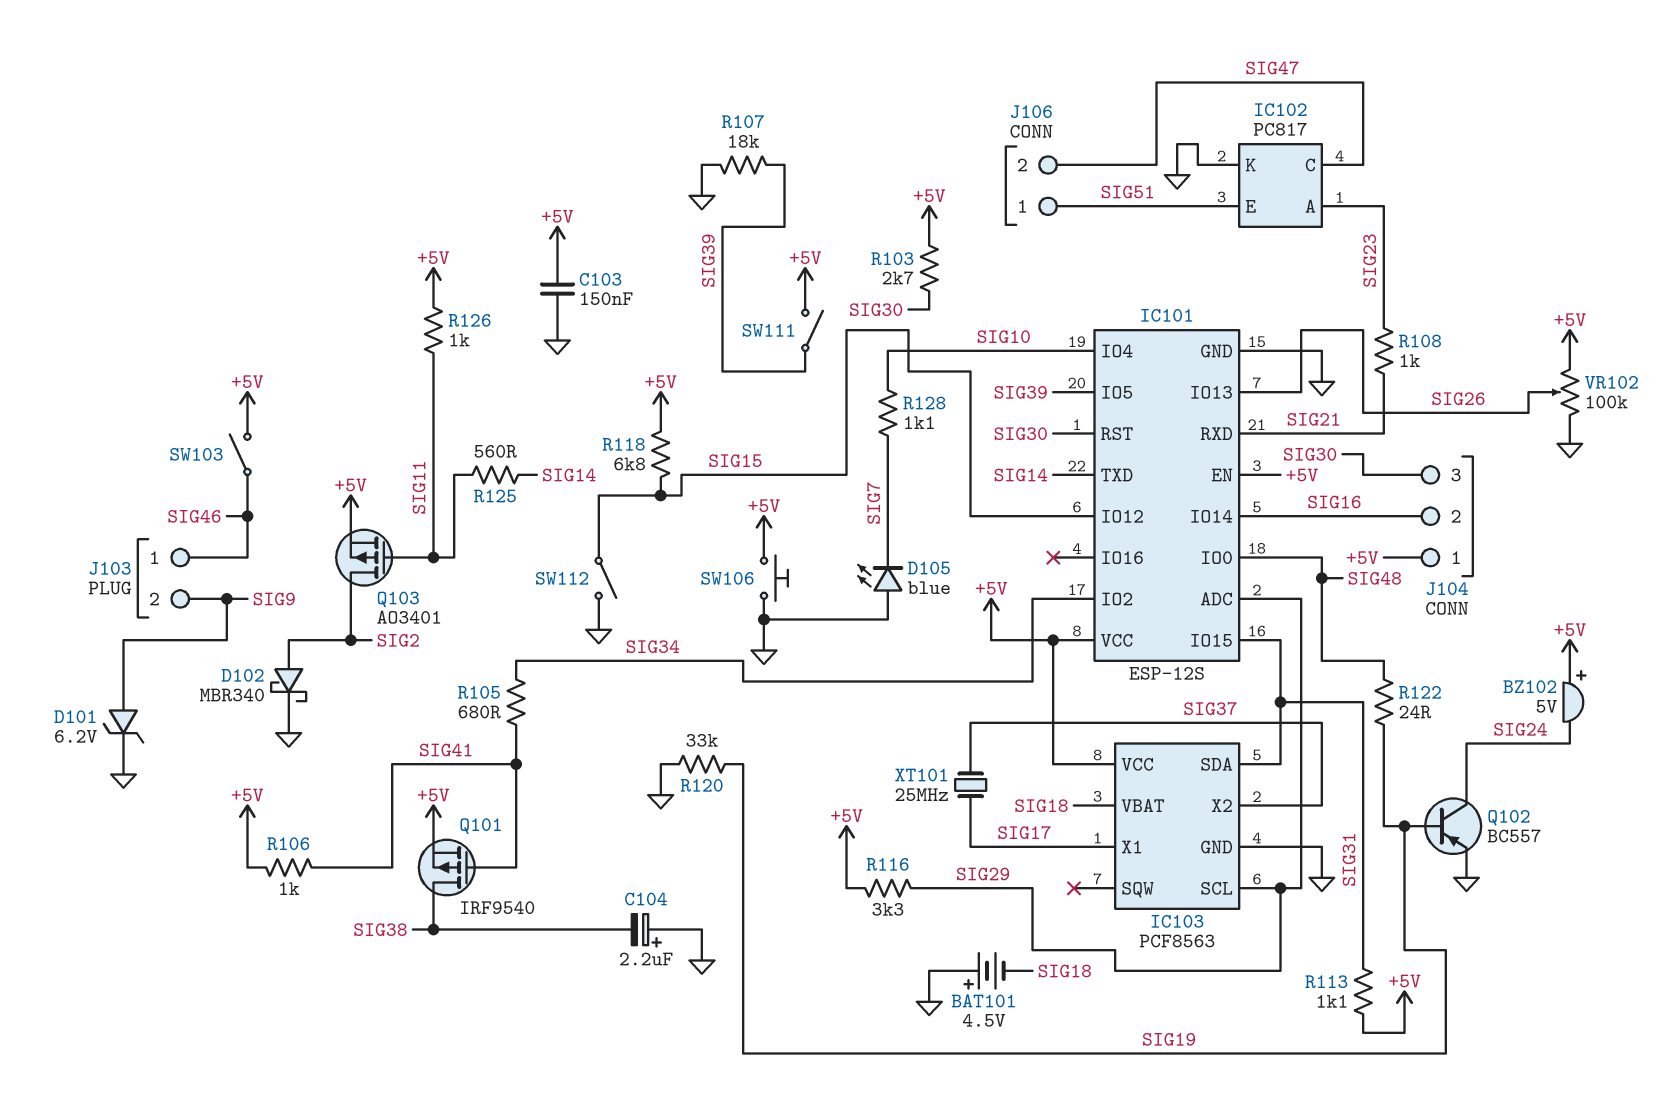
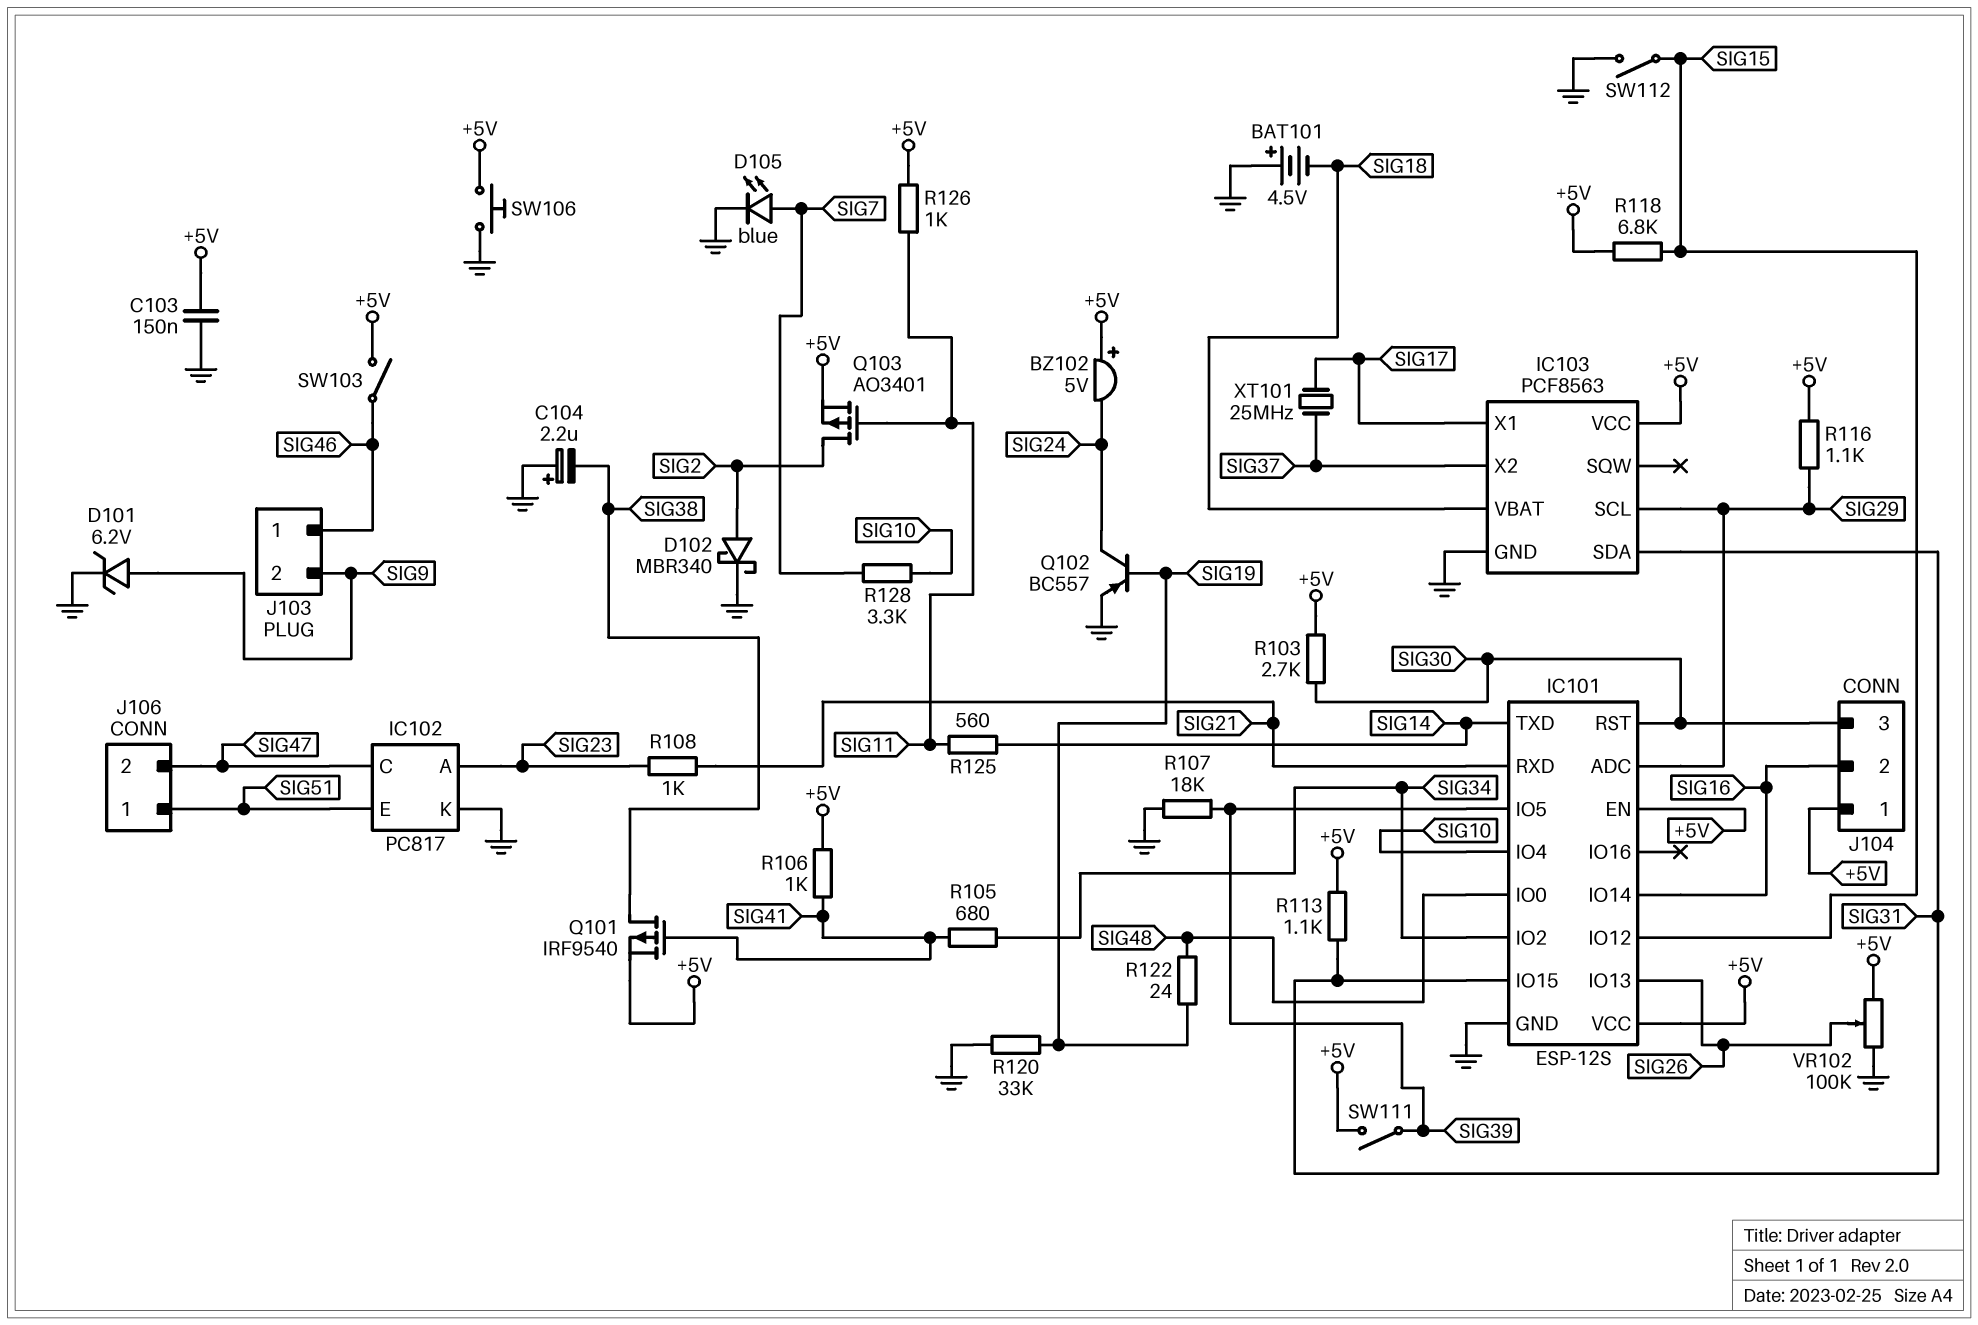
D105: LED blue (A GND, K SIG7) -> LED blue (A SIG7, K GND)
R116: 3.3k (+5V, SIG29) -> 1.1k (+5V, SIG29)
R128: 1.1k (SIG7, SIG10) -> 3.3k (SIG7, SIG10)

